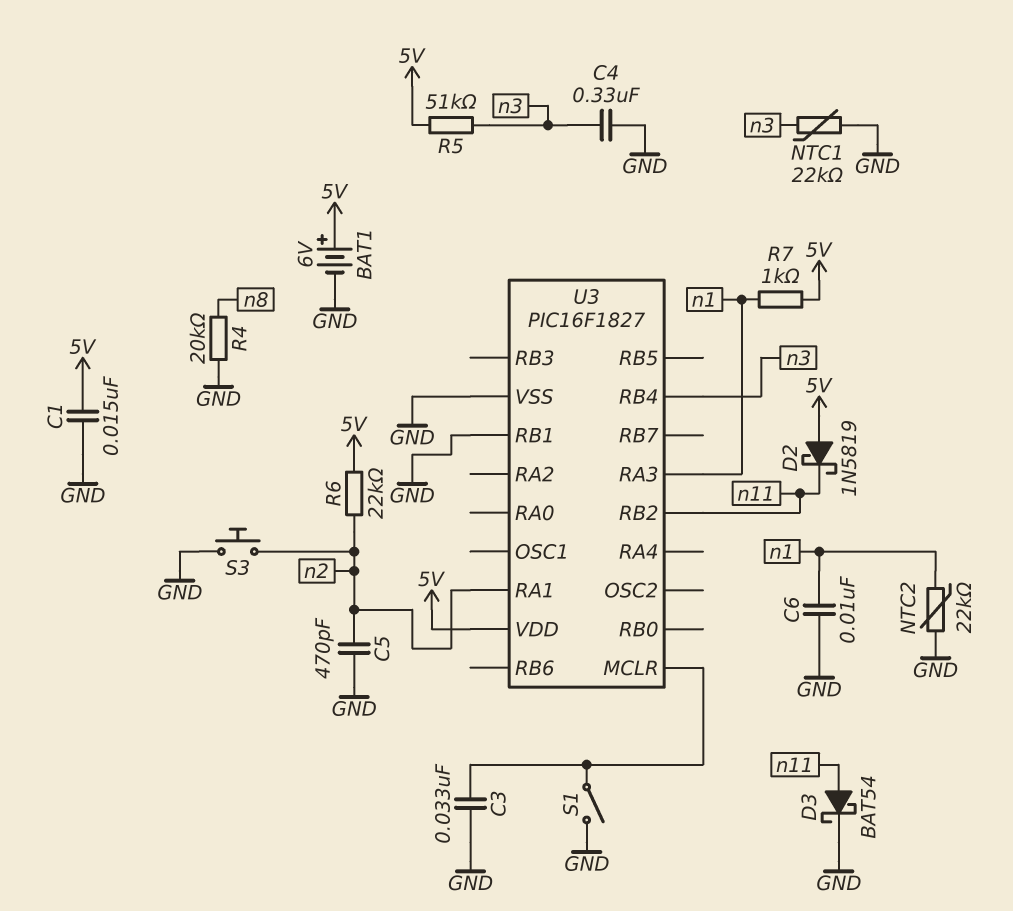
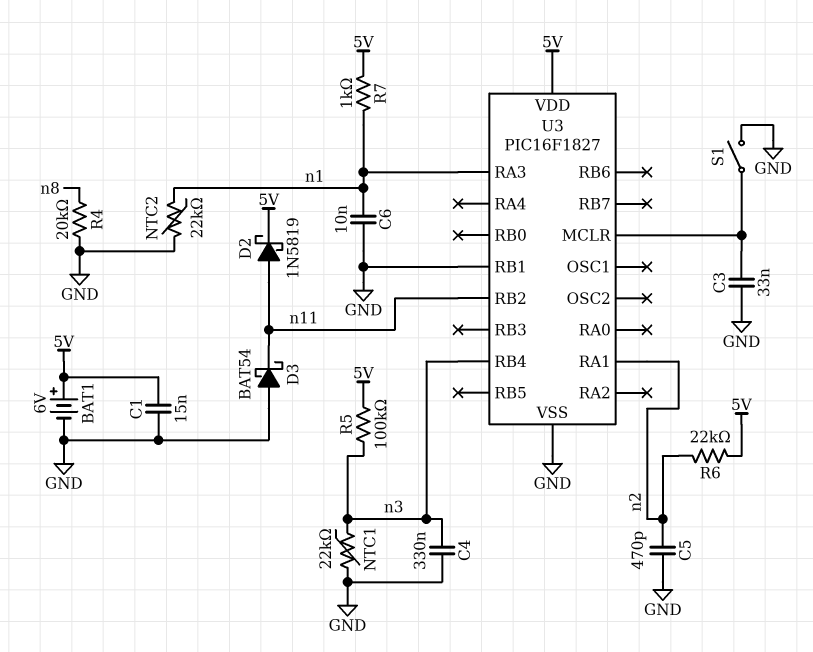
D2: schottky 1N5819 (A 5V, K n11) -> schottky 1N5819 (A n11, K 5V)
D3: schottky BAT54 (A n11, K GND) -> schottky BAT54 (A GND, K n11)
R5: 51k (5V, n3) -> 100k (5V, n3)
S3: button (GND, n2) -> none

